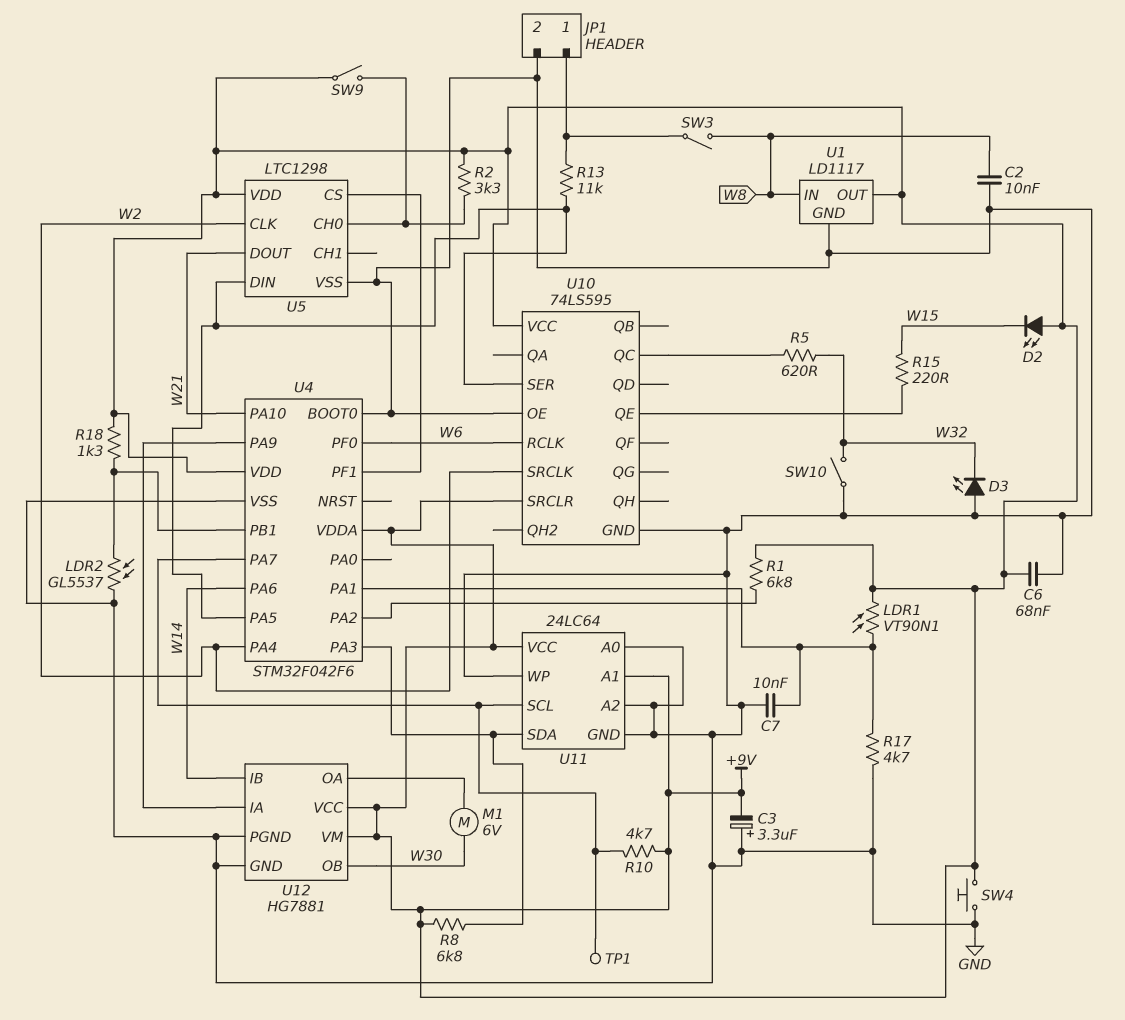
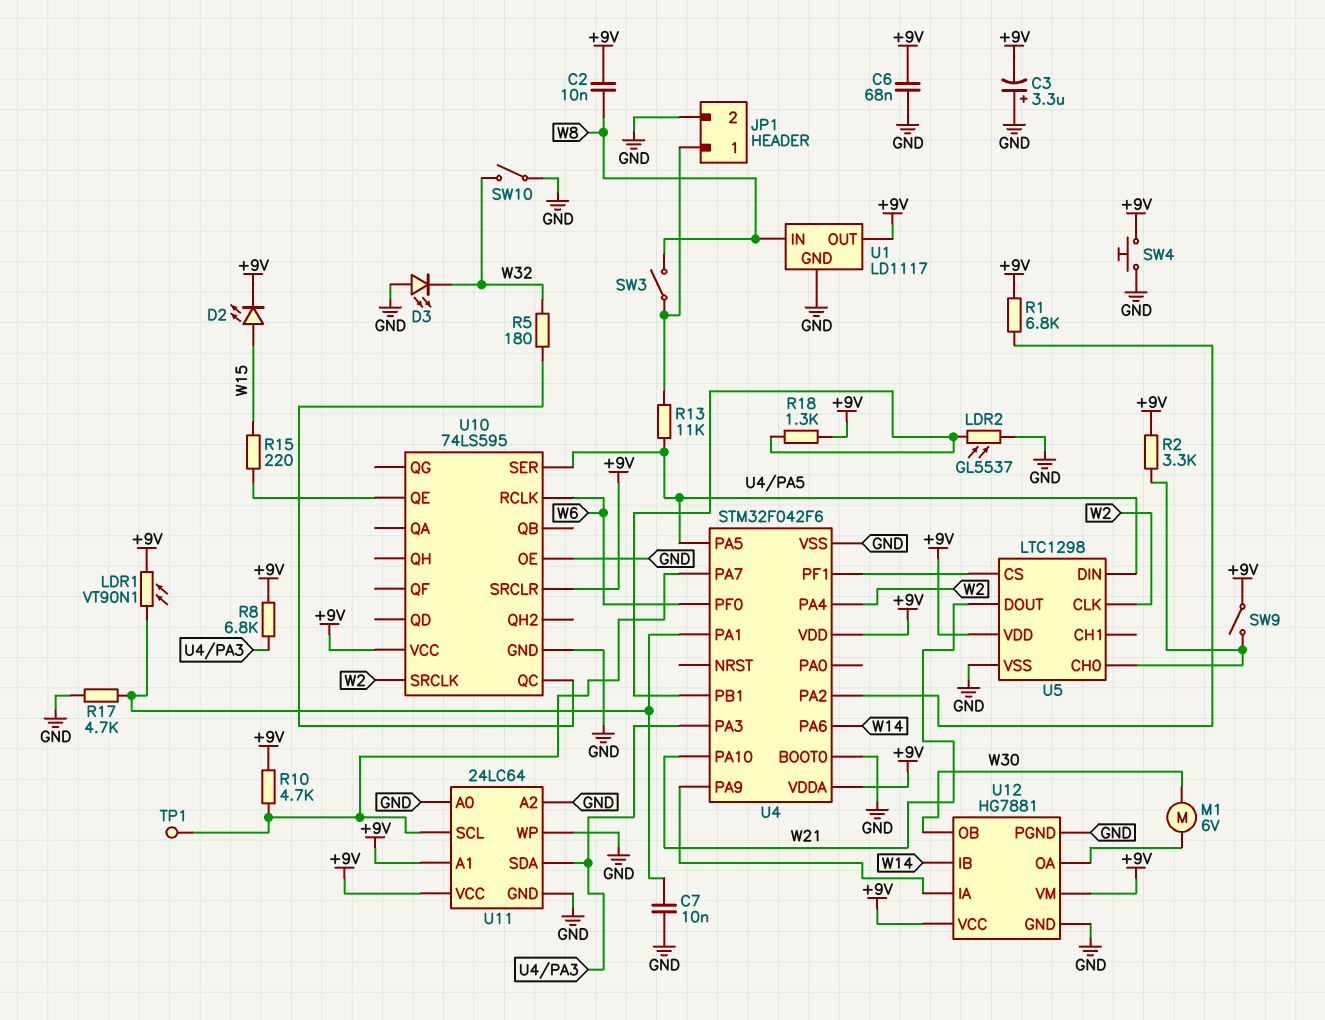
C2: 10nF (GND, W8) -> 10nF (+9V, W8)
D2: LED (A +9V, K W15) -> LED (A W15, K +9V)
R5: 620 (U10/QC, W32) -> 180 (U10/QC, W32)

